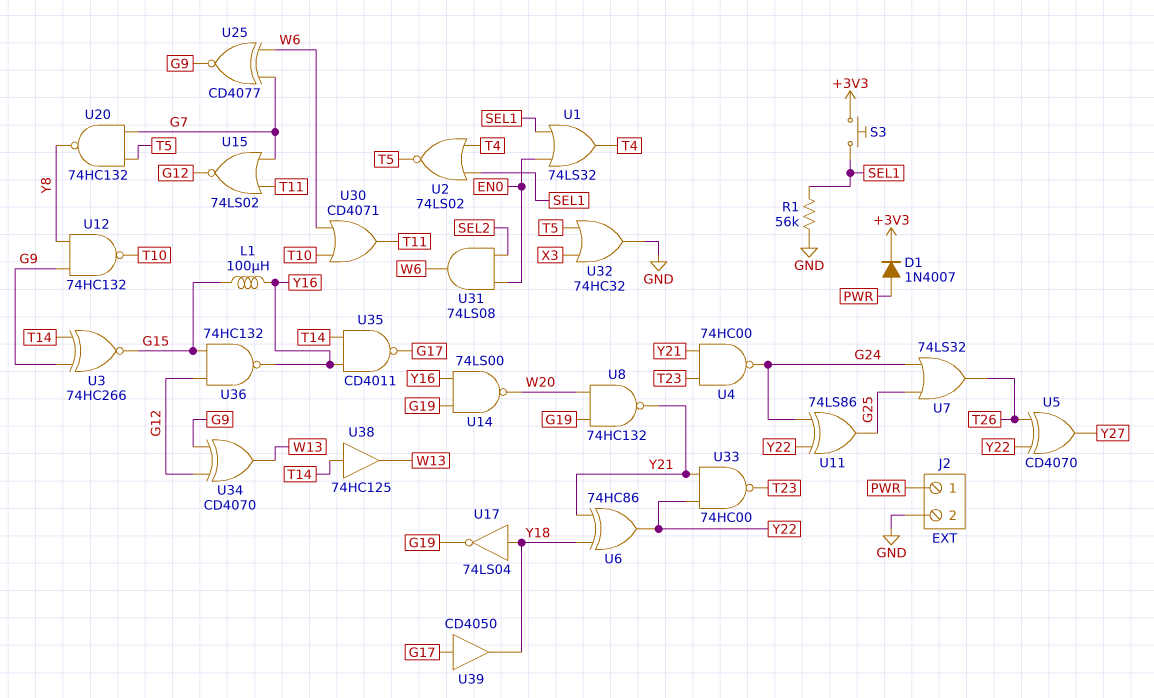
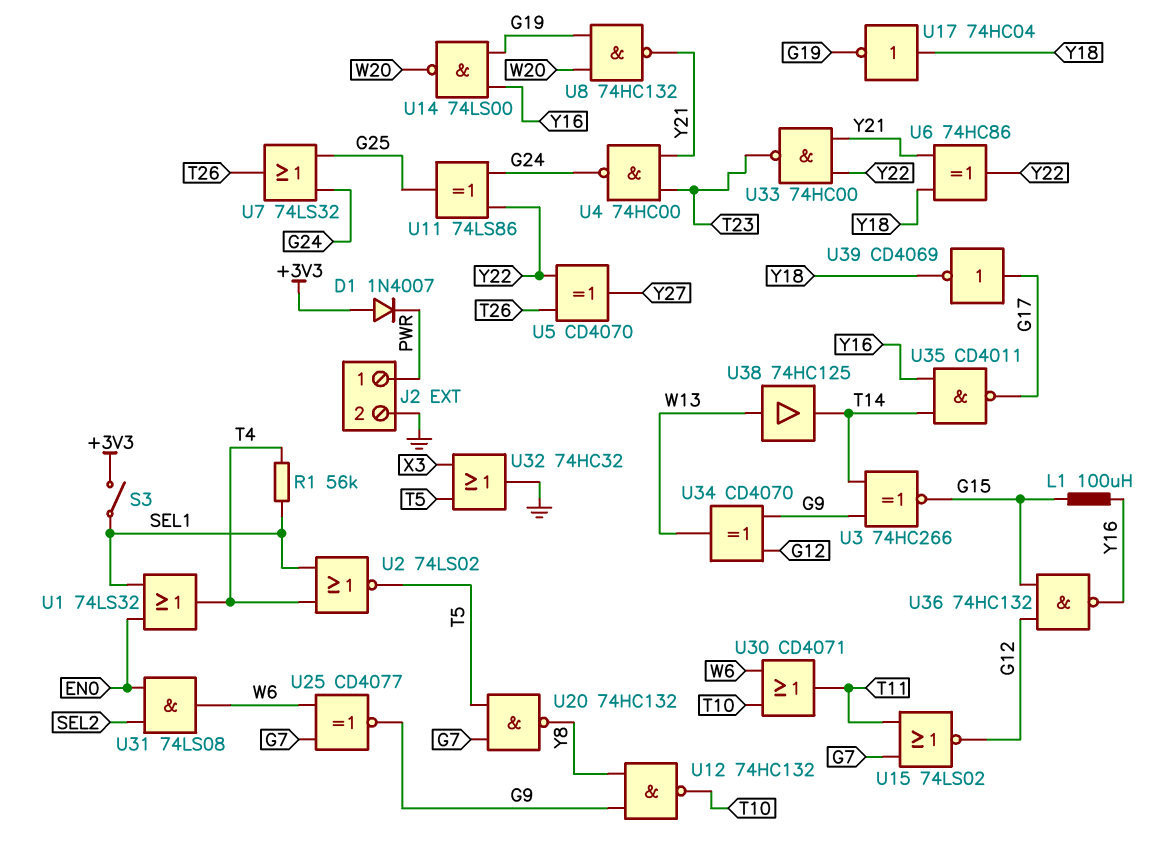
D1: diode 1N4007 (A PWR, K +3V3) -> diode 1N4007 (A +3V3, K PWR)
R1: 56k (GND, SEL1) -> 56k (SEL1, T4)
S3: button (+3V3, SEL1) -> switch (+3V3, SEL1)
U17: NOT 74LS04 (in Y18, out G19) -> NOT 74HC04 (in Y18, out G19)
U38: buffer 74HC125 (in T14, out W13) -> buffer 74HC125 (in W13, out T14)
U39: buffer CD4050 (in G17, out Y18) -> NOT CD4069 (in G17, out Y18)

